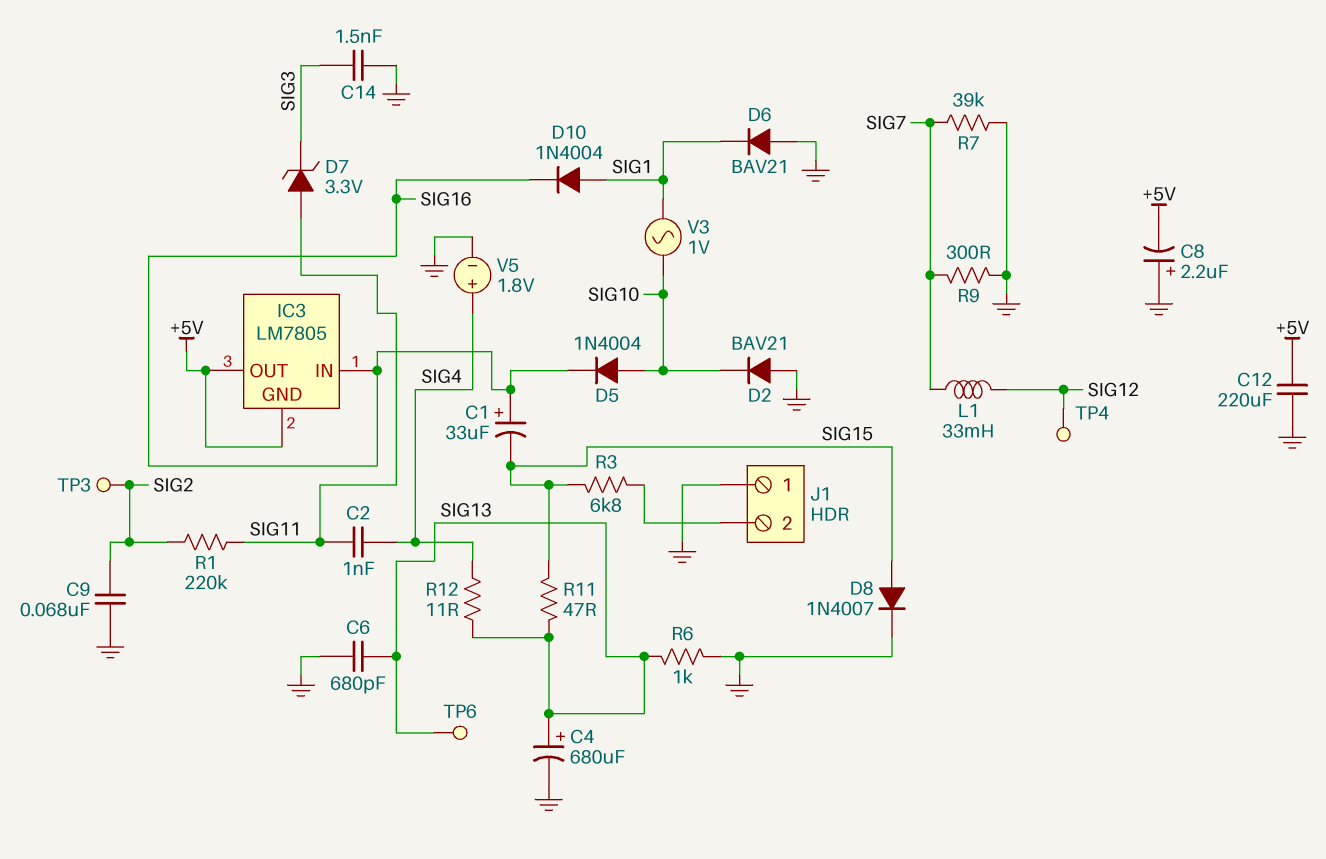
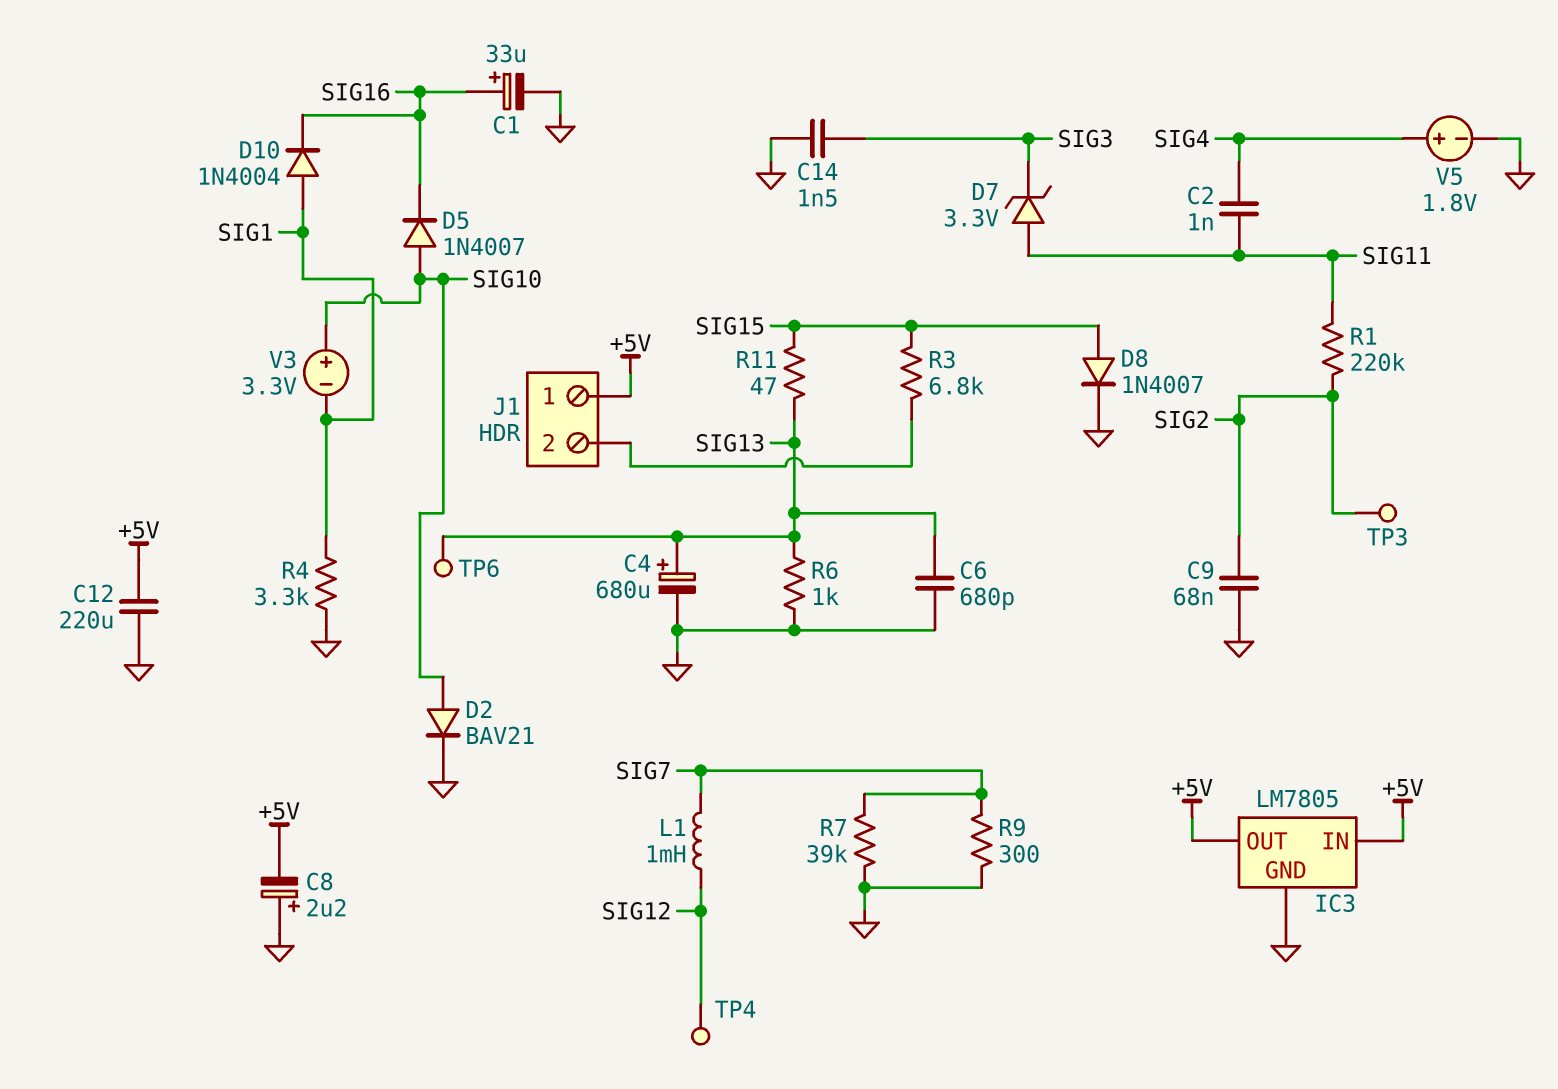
C1: 33uF (plus SIG16, minus SIG15) -> 33uF (plus SIG16, minus GND)
D2: diode BAV21 (A GND, K SIG10) -> diode BAV21 (A SIG10, K GND)
D5: diode 1N4004 (A SIG10, K SIG16) -> diode 1N4007 (A SIG10, K SIG16)
D6: diode BAV21 (A GND, K SIG1) -> none
IC3 pin GND: +5V -> GND
IC3 pin IN: SIG16 -> +5V
J1 pin 1: GND -> +5V
L1: 33mH (SIG7, SIG12) -> 1mH (SIG7, SIG12)
R4: none -> 3.3k (GND, SIG1)
R12: 11 (SIG4, SIG13) -> none
V3: AC 1V (SIG1, SIG10) -> 3.3V (plus SIG10, minus SIG1)

